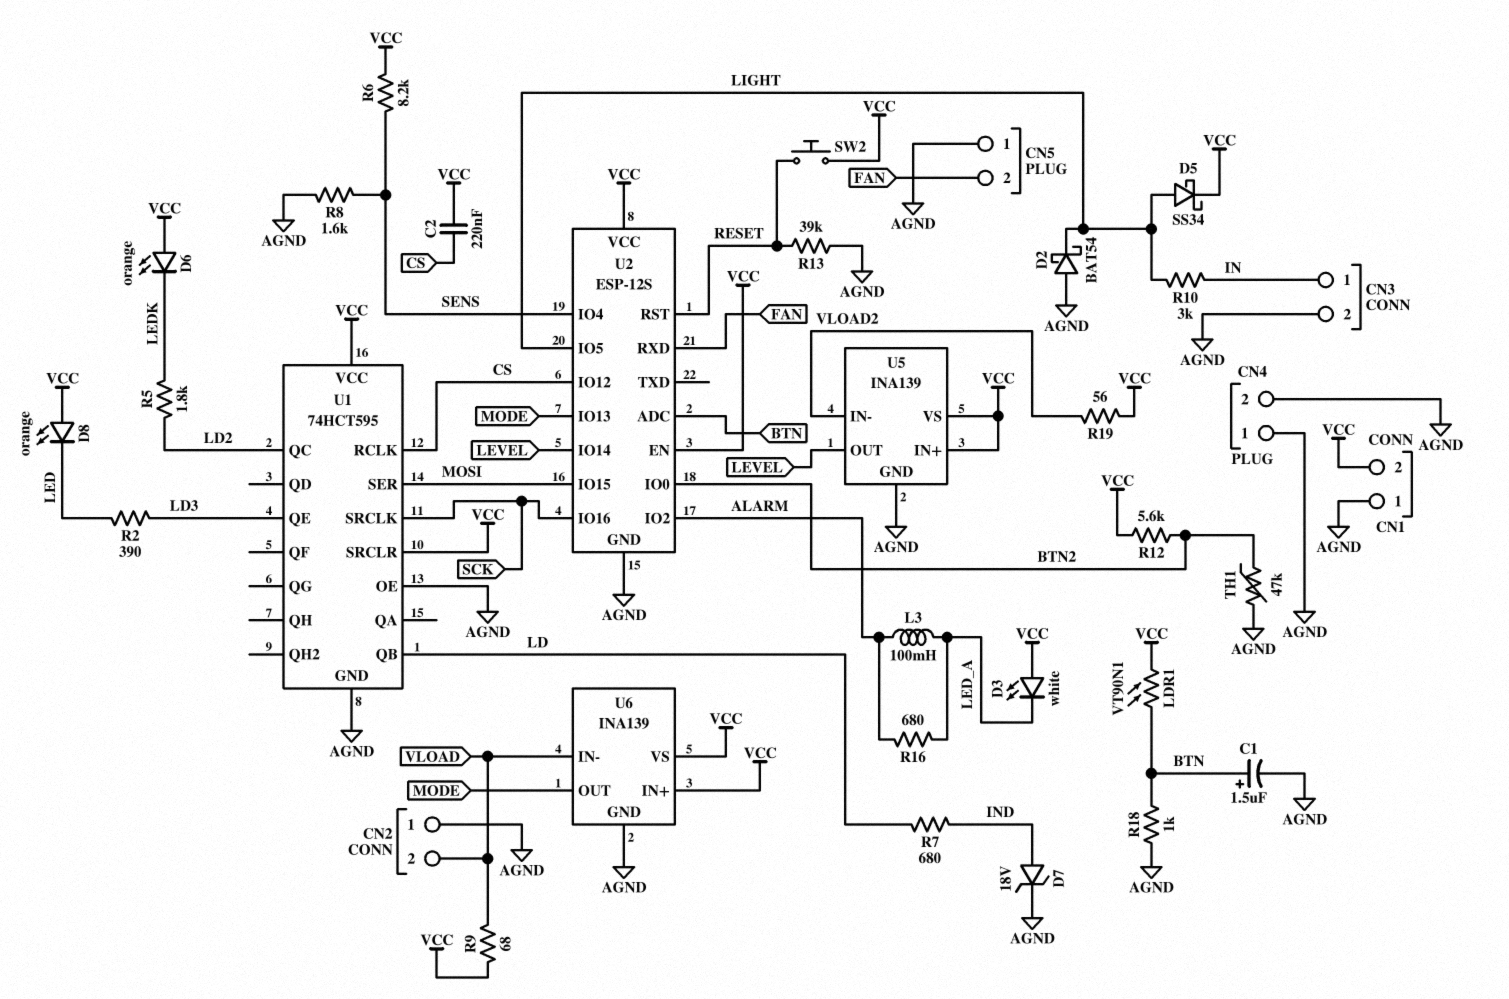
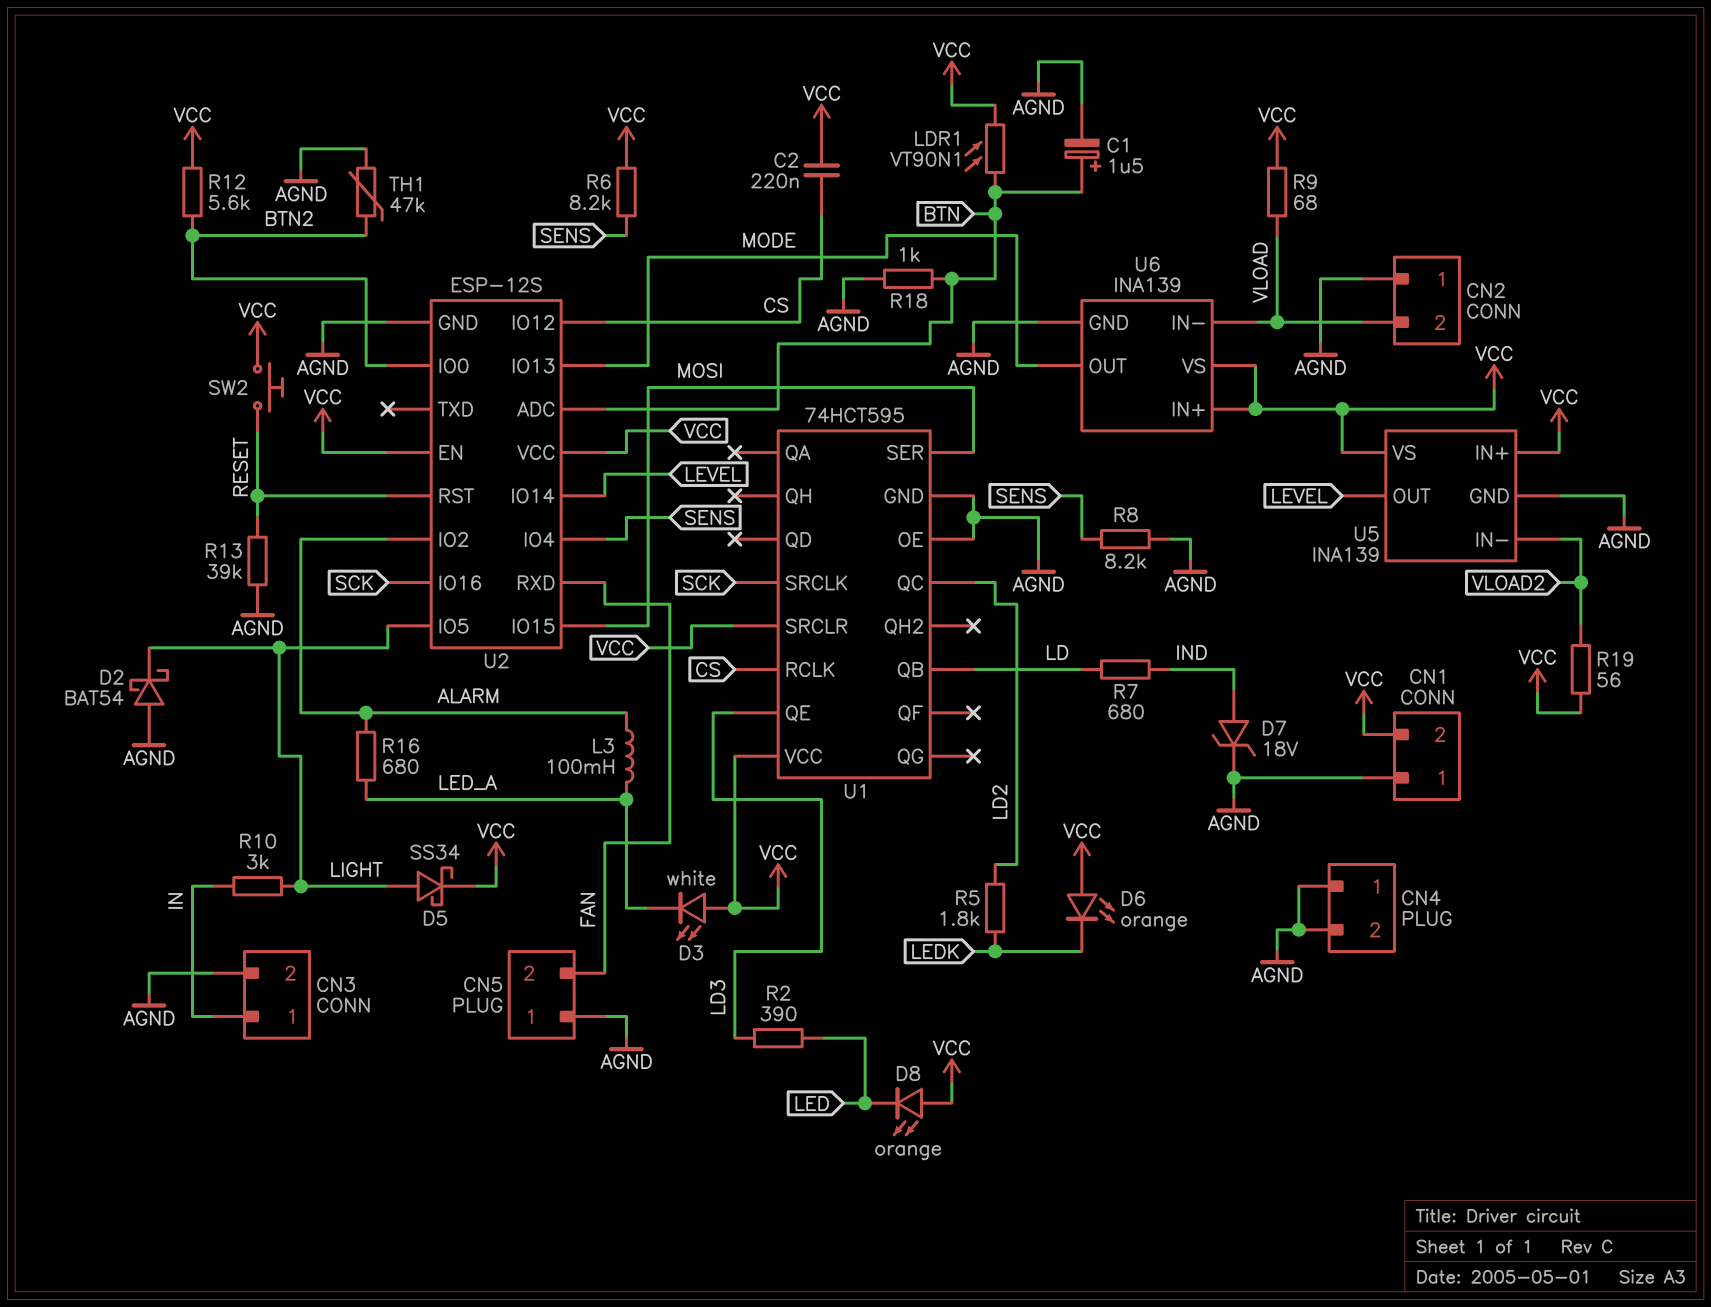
R8: 1.6k (AGND, SENS) -> 8.2k (AGND, SENS)

